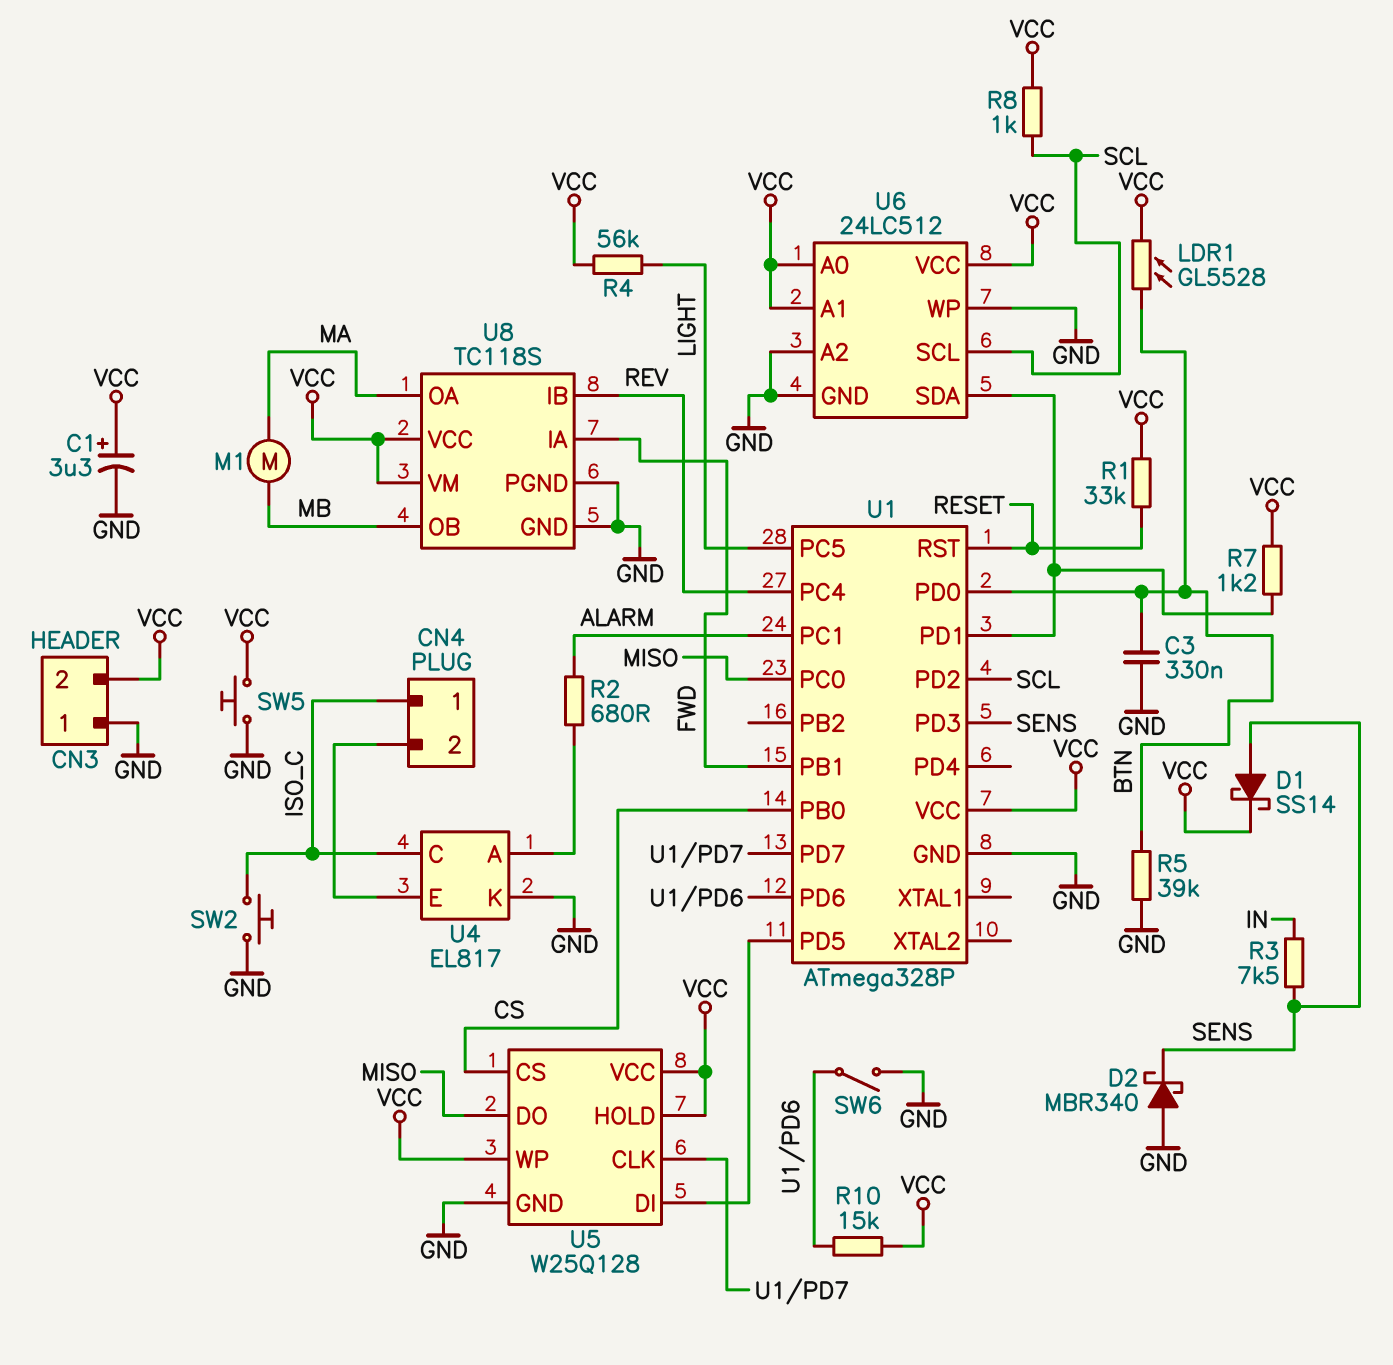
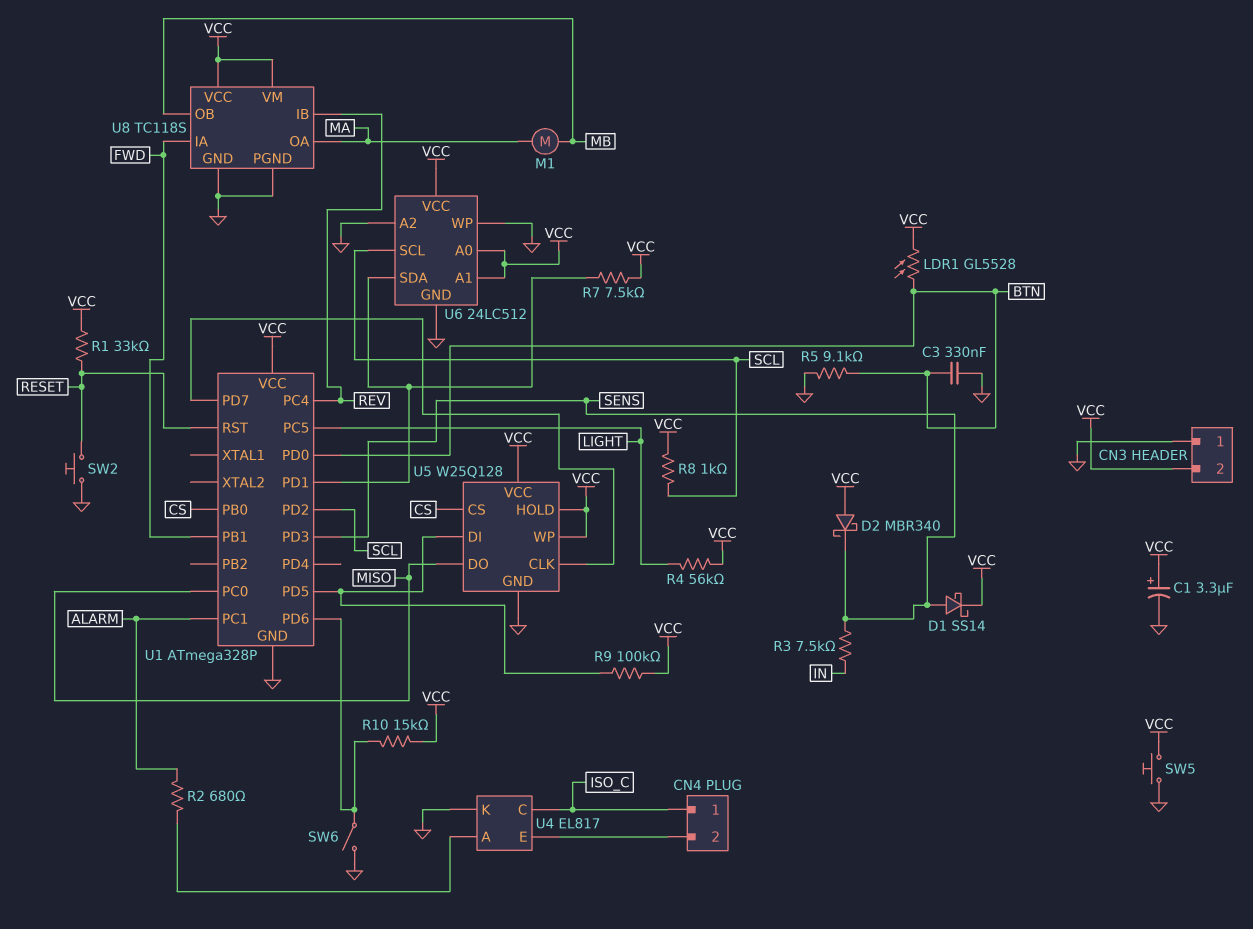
D2: schottky MBR340 (A GND, K SENS) -> schottky MBR340 (A VCC, K SENS)
R5: 39k (BTN, GND) -> 9.1k (BTN, GND)
R7: 1.2k (U1/PD1, VCC) -> 7.5k (U1/PD1, VCC)
R9: none -> 100k (U1/PD5, VCC)
SW2: button (GND, ISO_C) -> button (GND, RESET)

